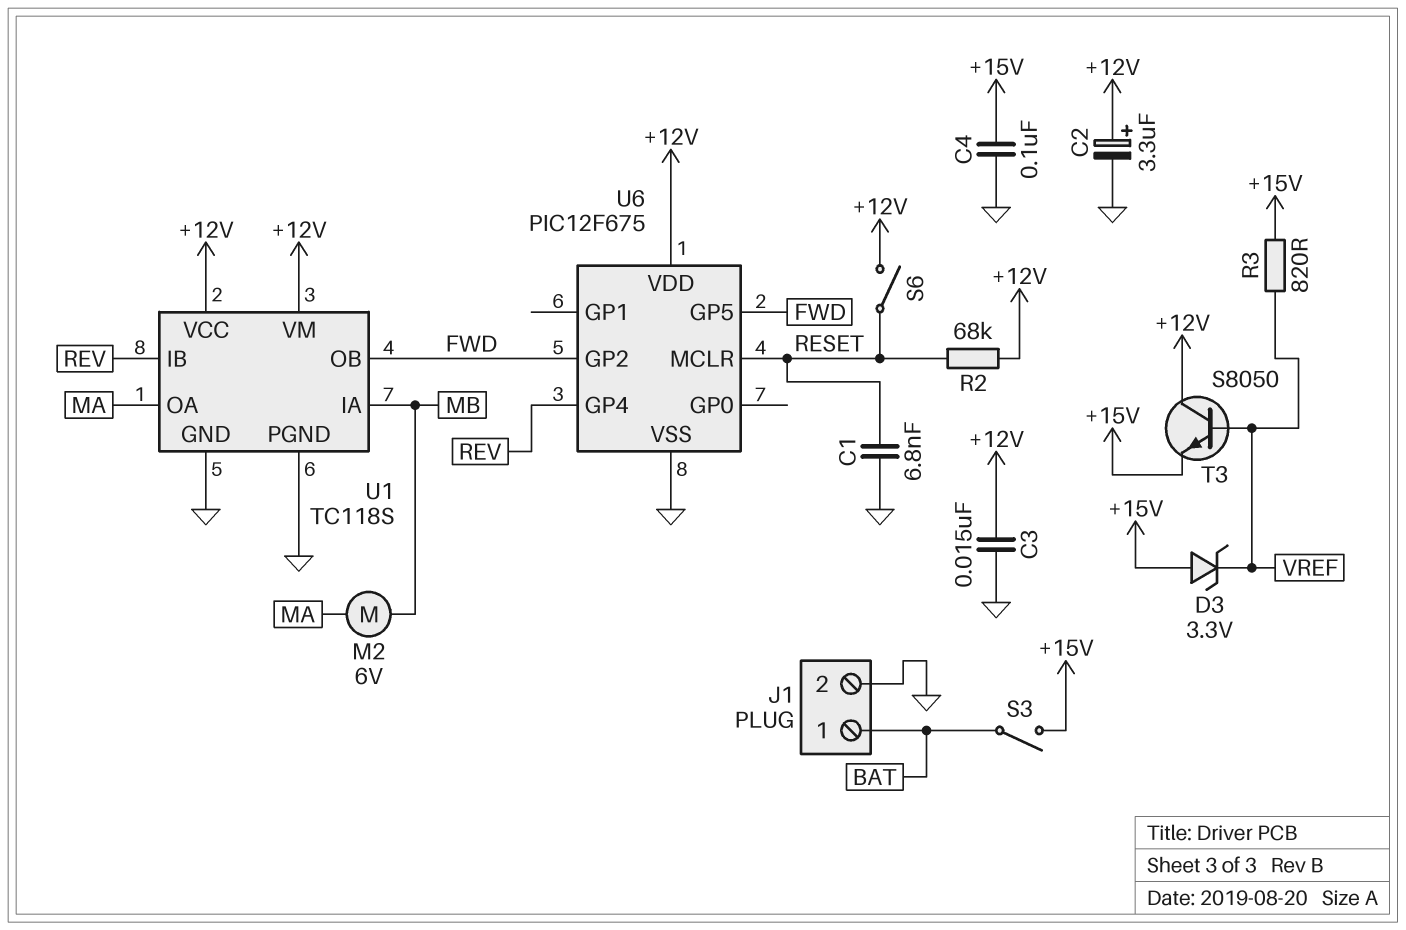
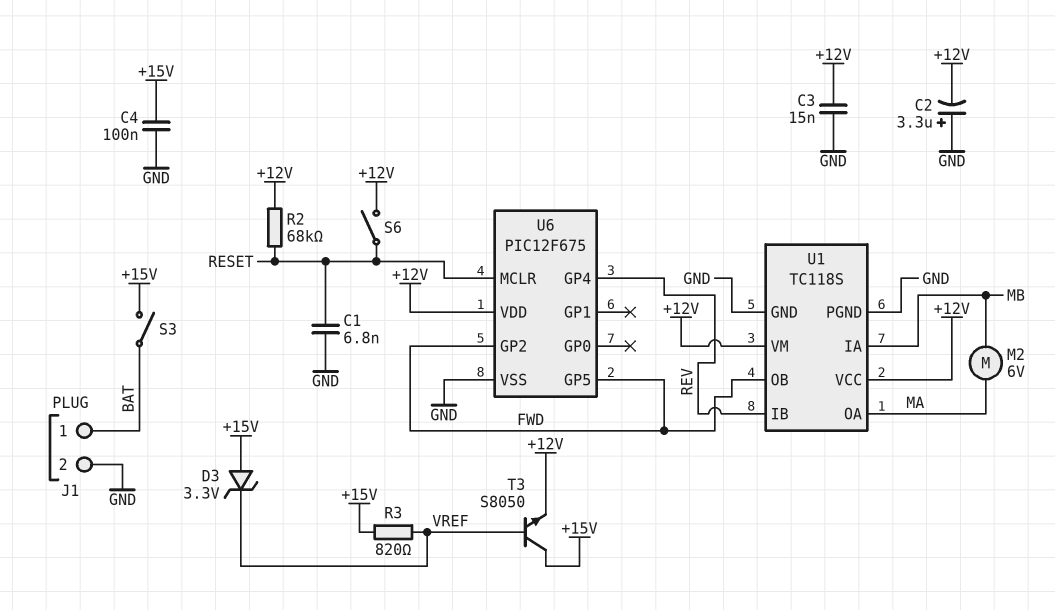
C2: 3.3uF (plus +12V, minus GND) -> 3.3uF (plus GND, minus +12V)
T3: NPN S8050 (B VREF, C +12V, E +15V) -> NPN S8050 (B VREF, C +15V, E +12V)

